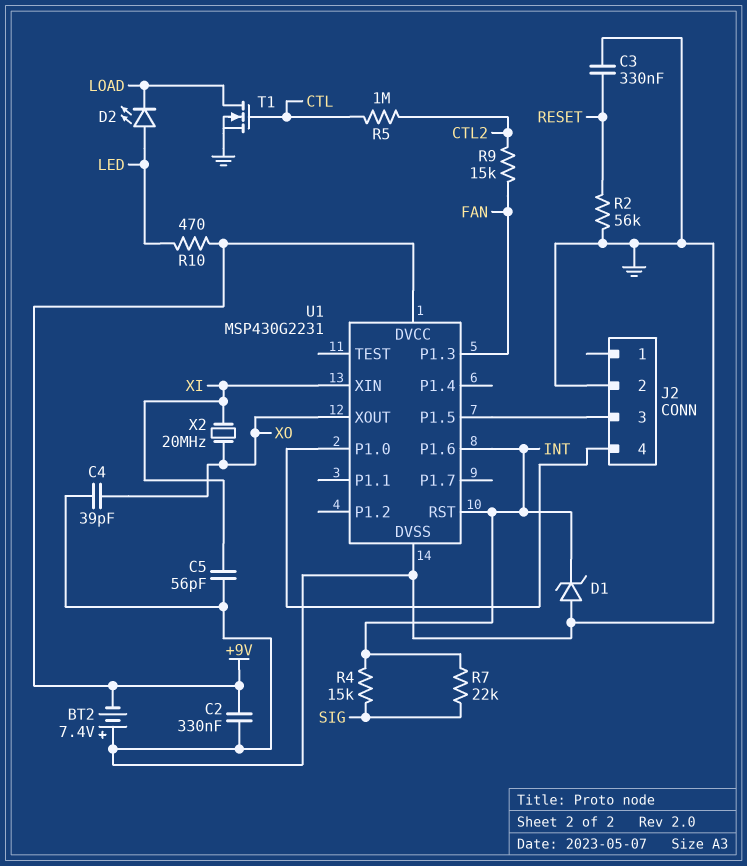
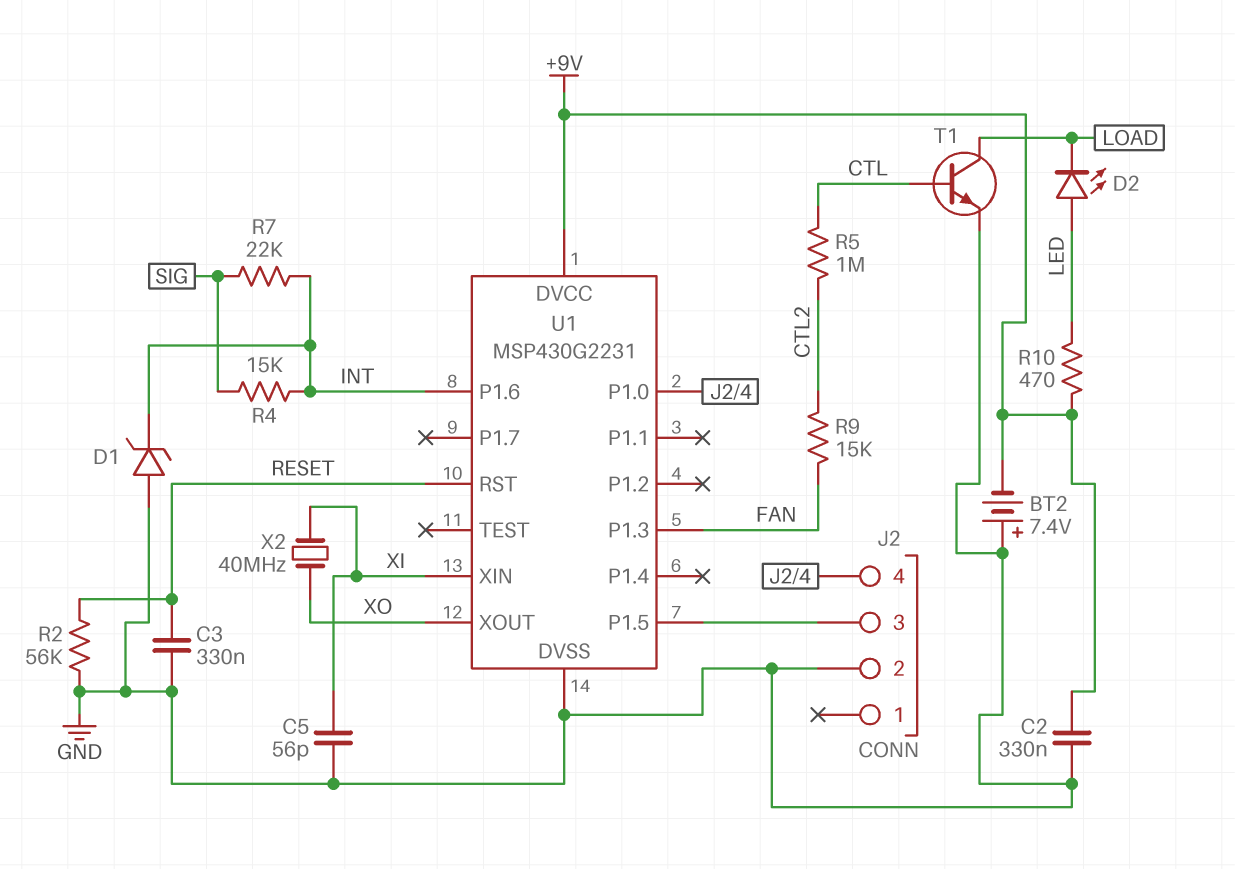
C4: 39pF (GND, XO) -> none
T1: NMOS (G CTL, D LOAD, S GND) -> NPN (B CTL, C LOAD, E GND)
U1 pin RST: INT -> RESET
X2: 20MHz (XI, XO) -> 40MHz (XI, XO)

